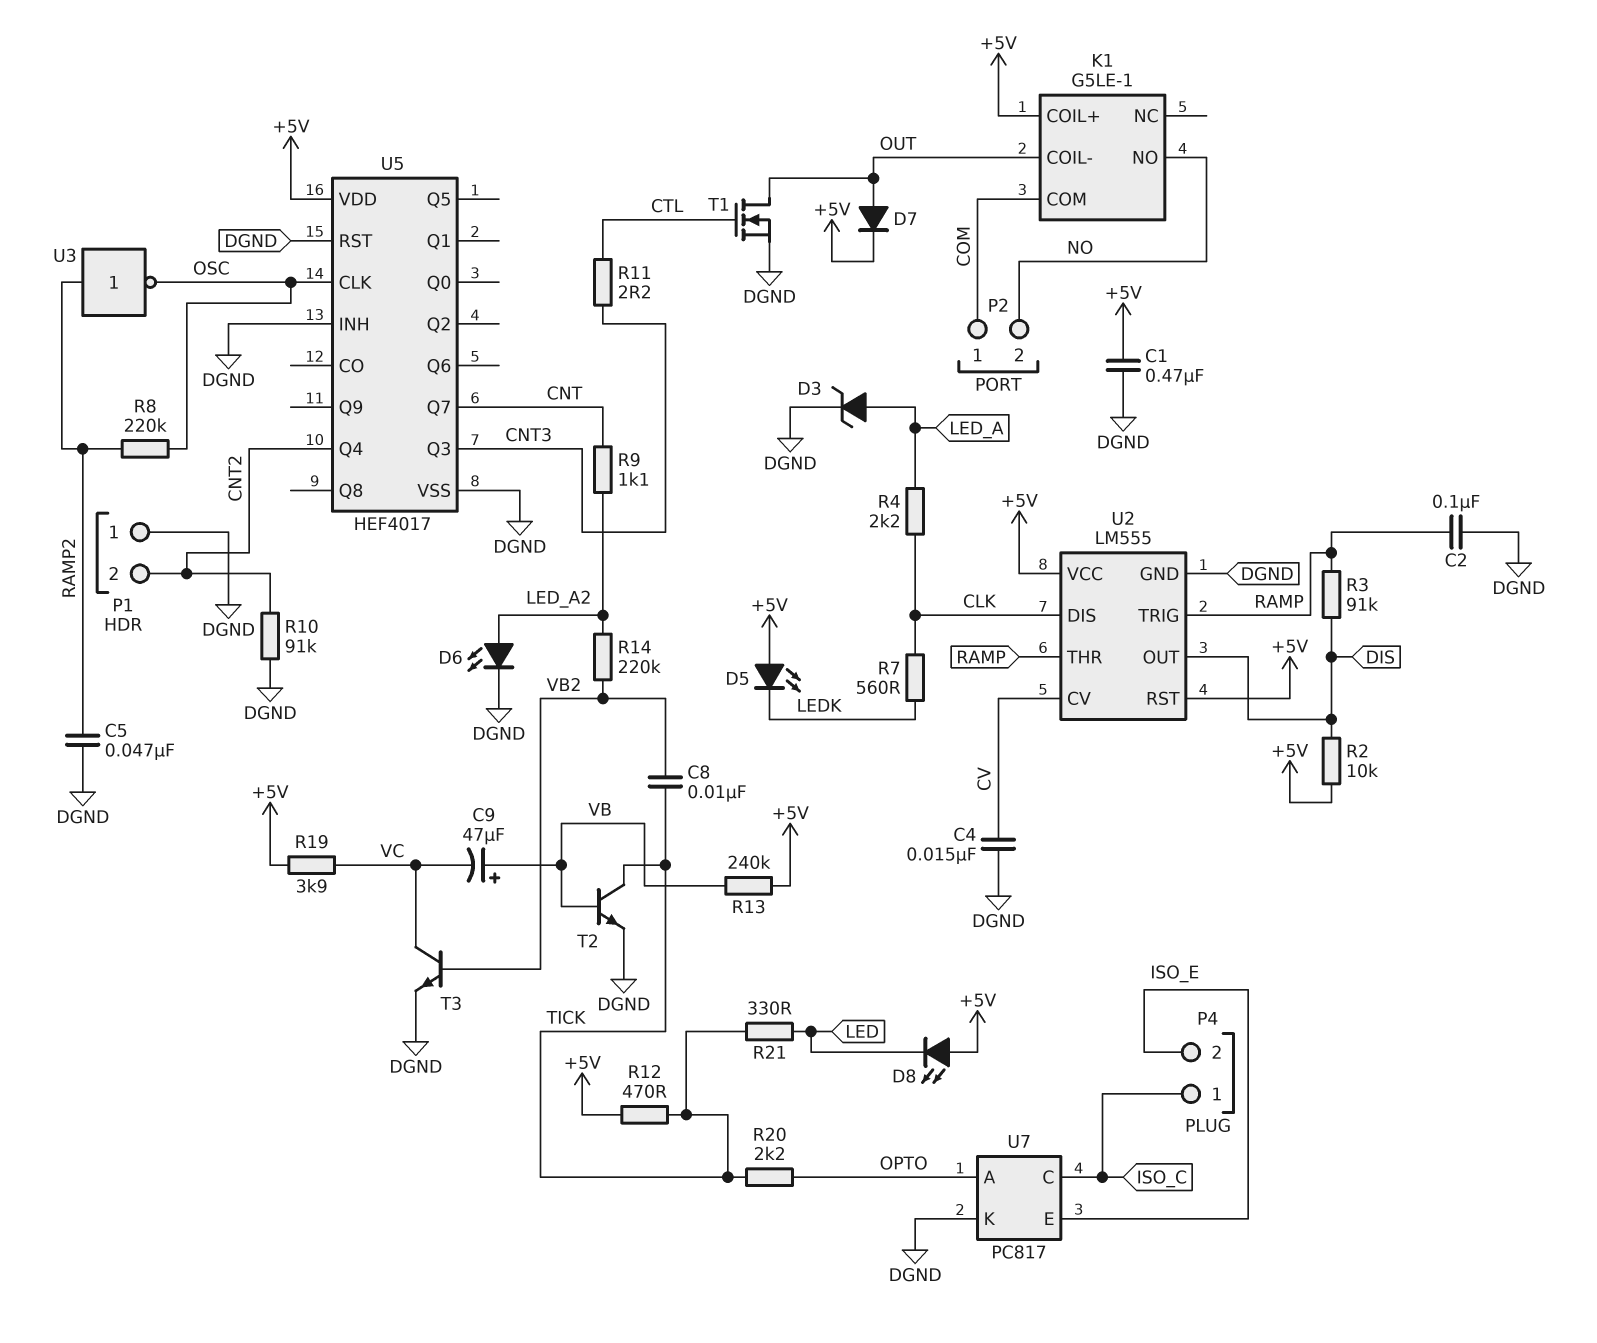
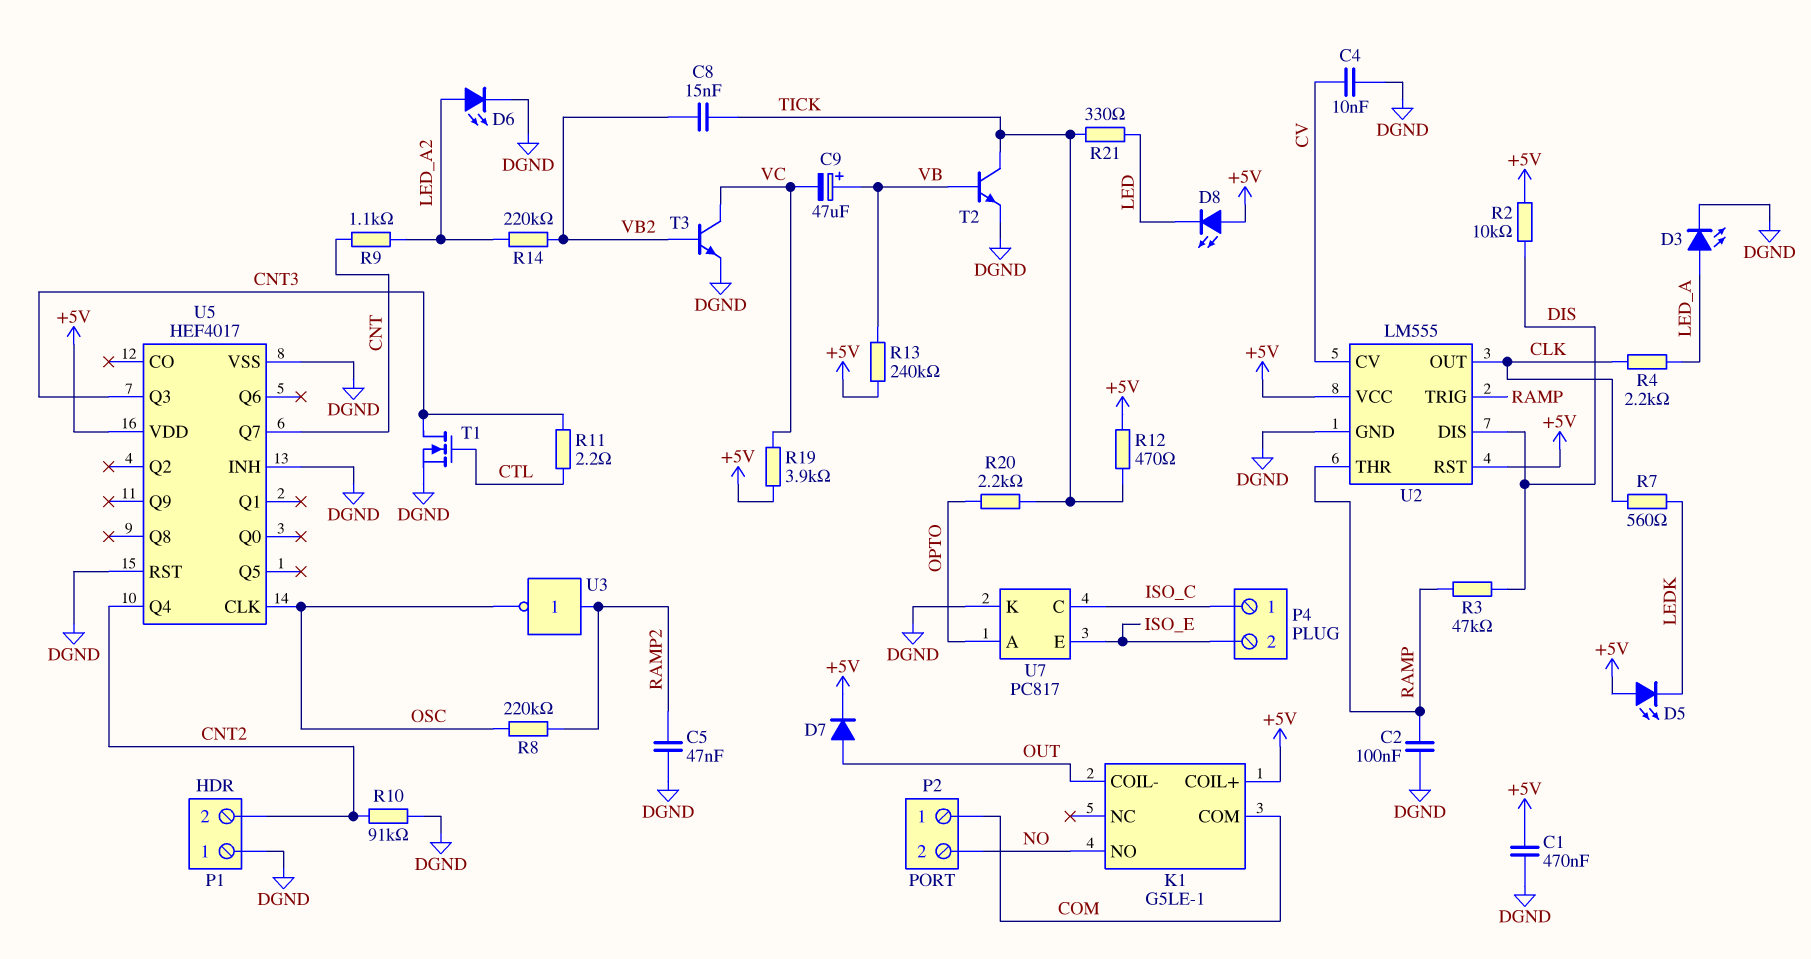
C4: 15nF (CV, DGND) -> 10nF (CV, DGND)
C8: 10nF (TICK, VB2) -> 15nF (TICK, VB2)
D3: zener (A LED_A, K DGND) -> LED (A LED_A, K DGND)
R3: 91k (DIS, RAMP) -> 47k (DIS, RAMP)
T1: NMOS (G CTL, D OUT, S DGND) -> NMOS (G CTL, D CNT3, S DGND)
U2 pin DIS: CLK -> DIS
U2 pin OUT: DIS -> CLK

